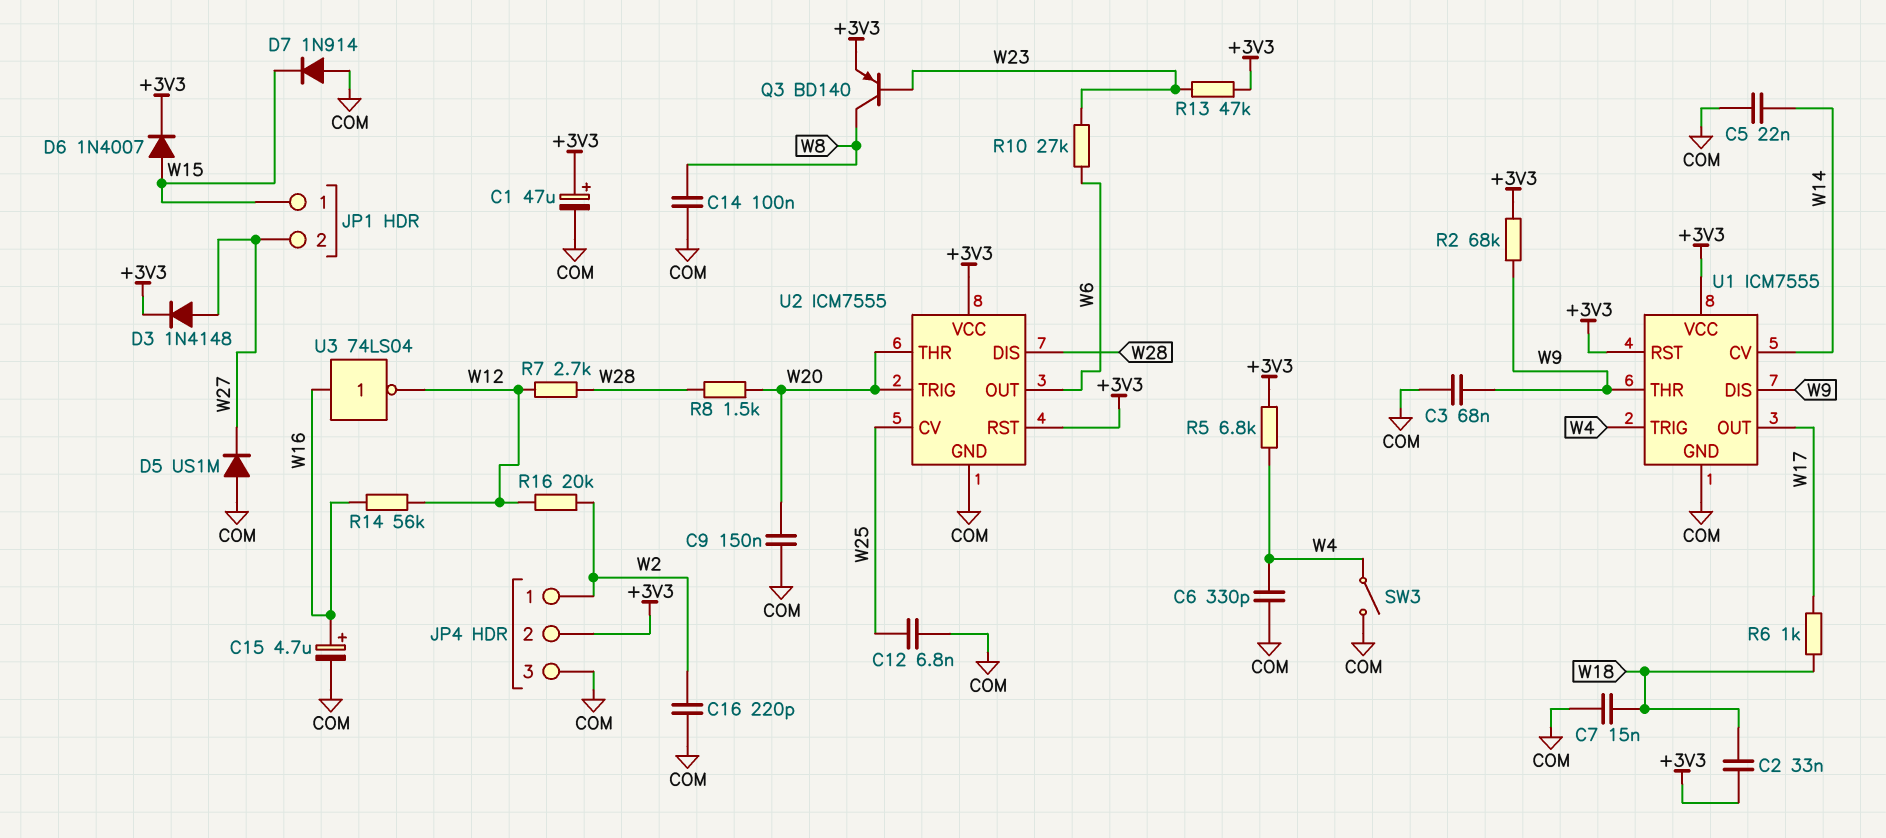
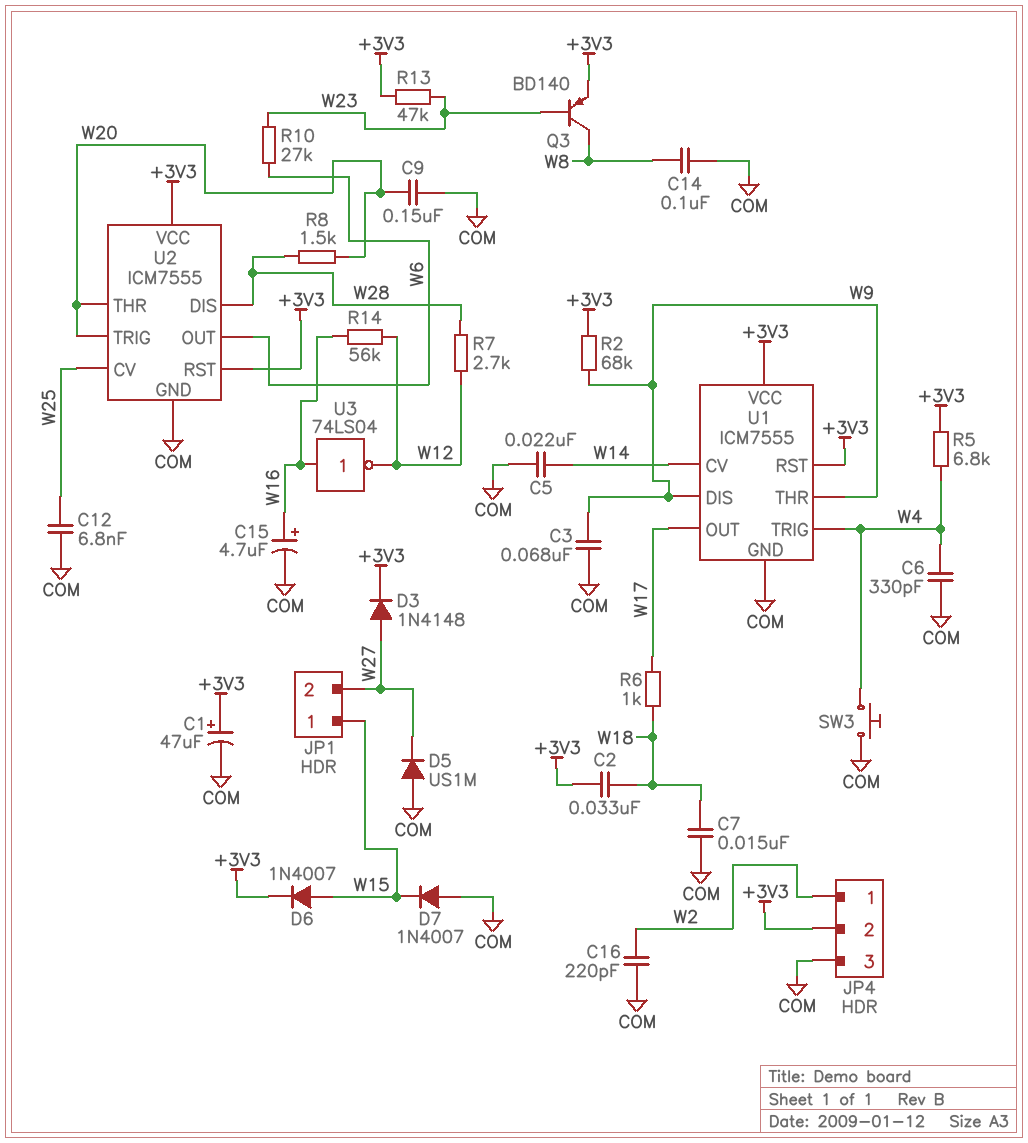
D7: diode 1N914 (A COM, K W15) -> diode 1N4007 (A COM, K W15)
R16: 20k (W2, W12) -> none
SW3: switch (COM, W4) -> button (COM, W4)

